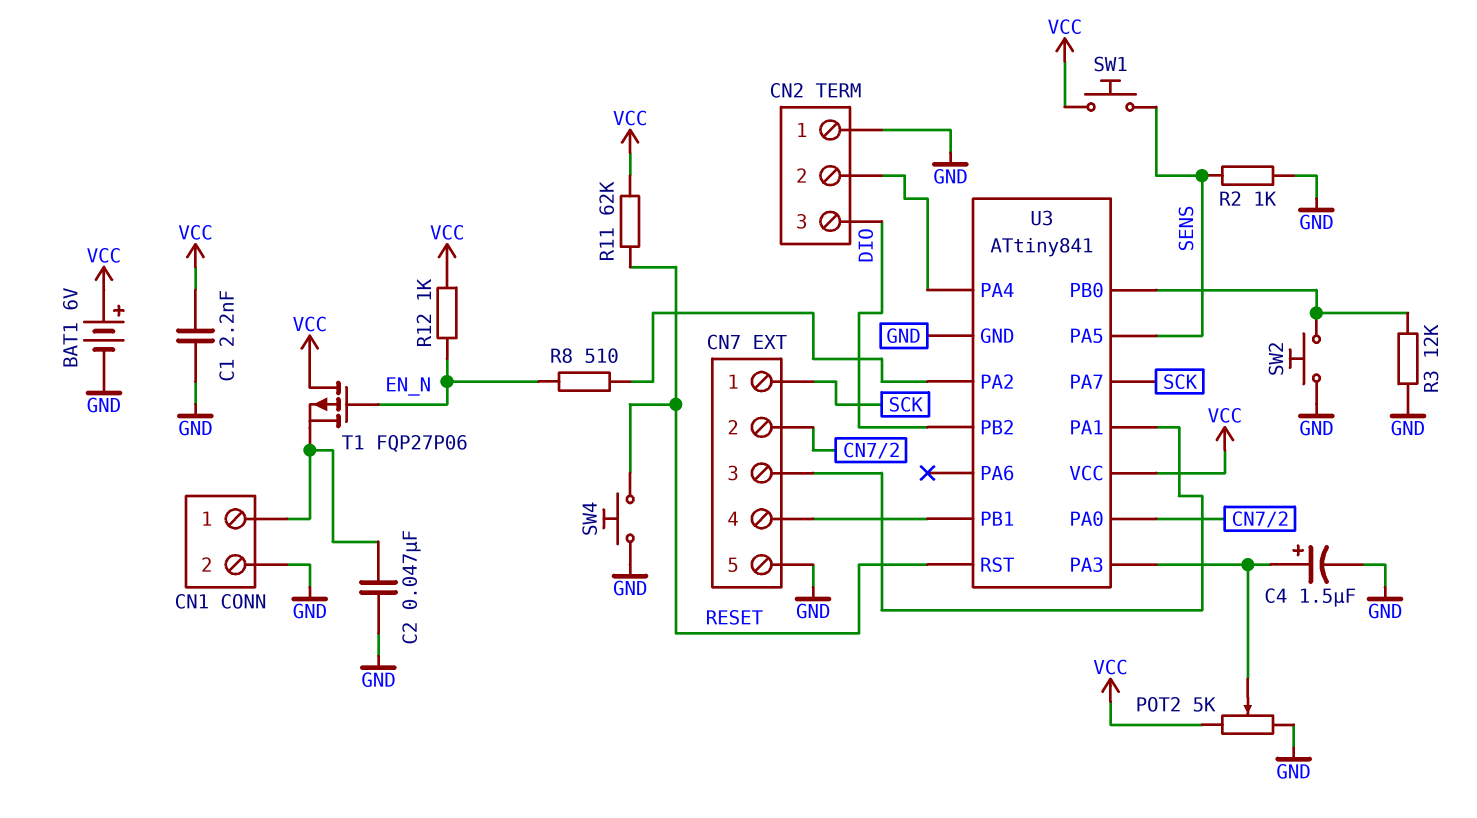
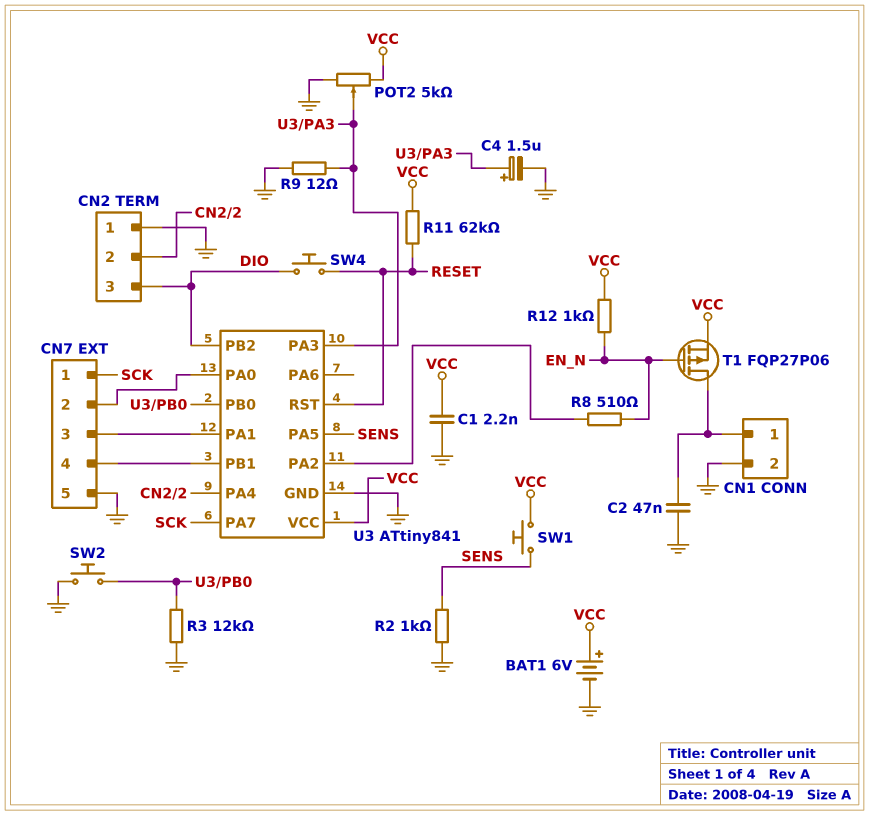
R9: none -> 12 (GND, U3/PA3)
SW4: button (GND, RESET) -> button (DIO, RESET)
T1: PMOS FQP27P06 (G EN_N, D VCC, S CN1/1) -> PMOS FQP27P06 (G EN_N, D CN1/1, S VCC)

